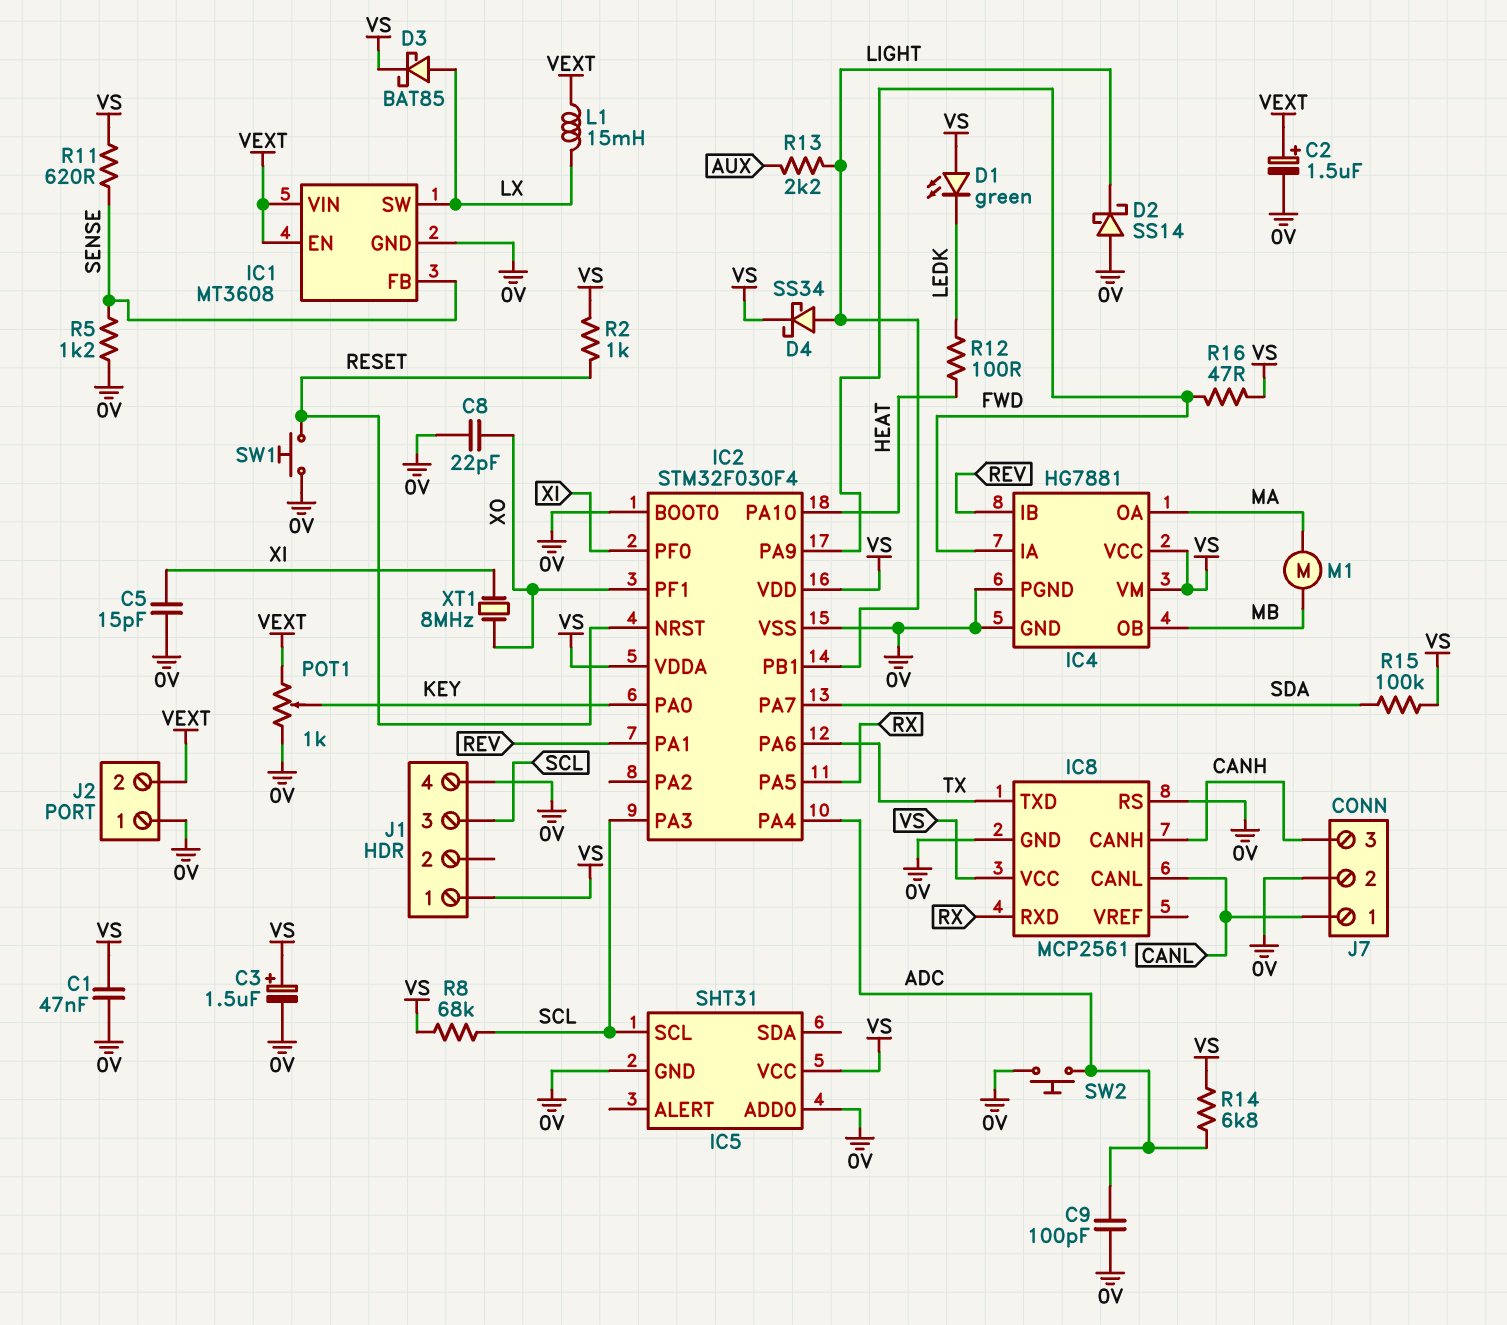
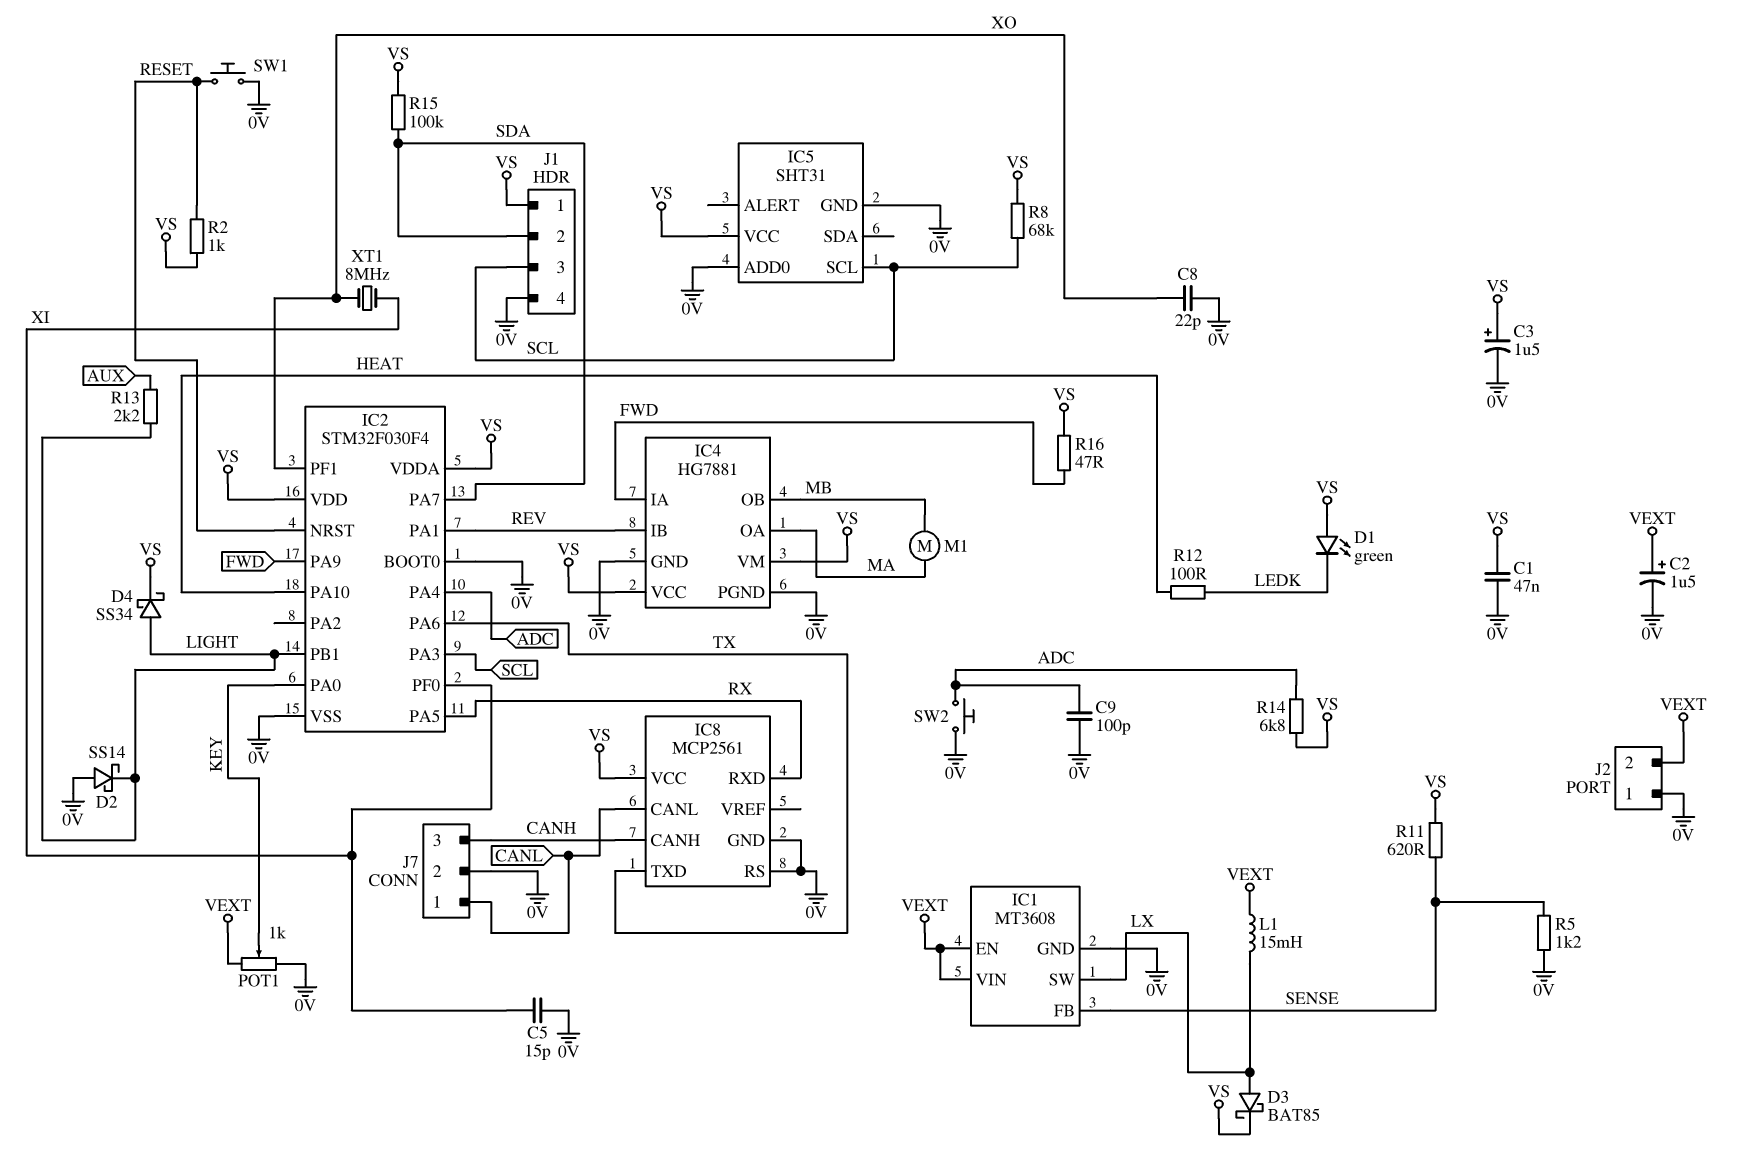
J1 pin 2: none -> SDA

